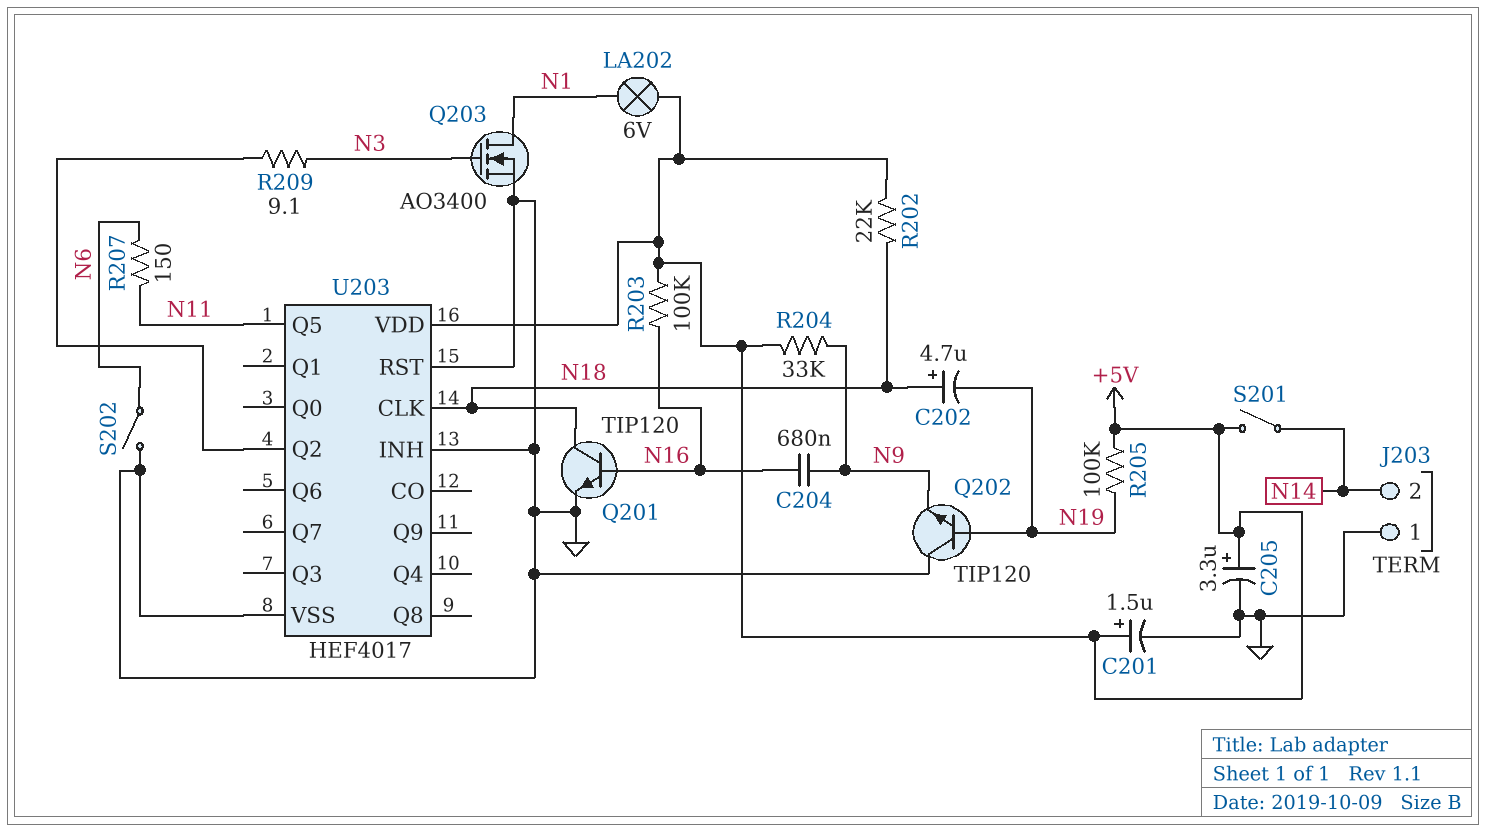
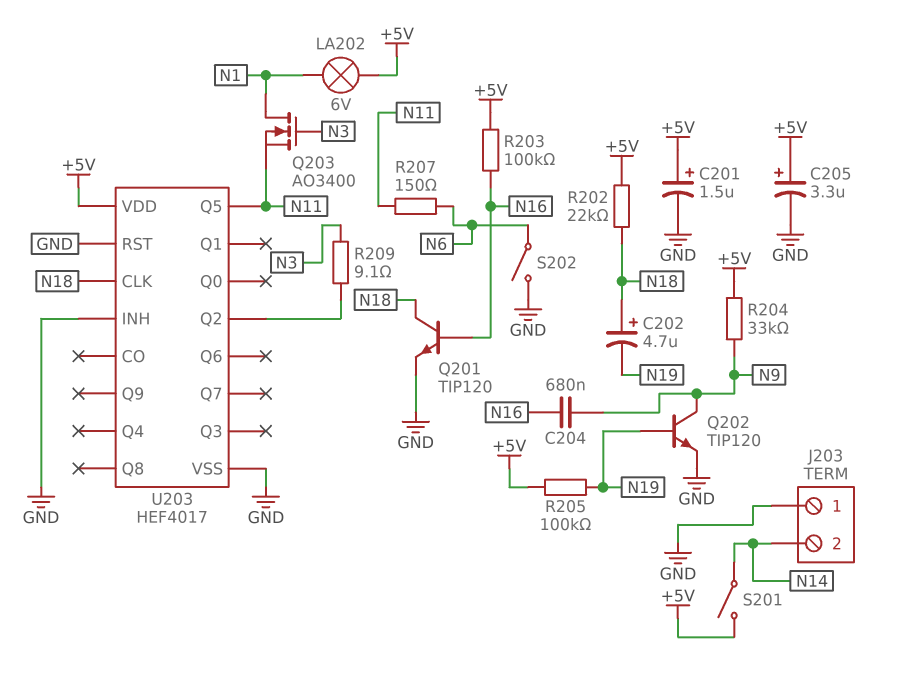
Q202: NPN TIP120 (B N19, C GND, E N9) -> NPN TIP120 (B N19, C N9, E GND)
Q203: NMOS AO3400 (G N3, D N1, S GND) -> NMOS AO3400 (G N3, D N1, S N11)

